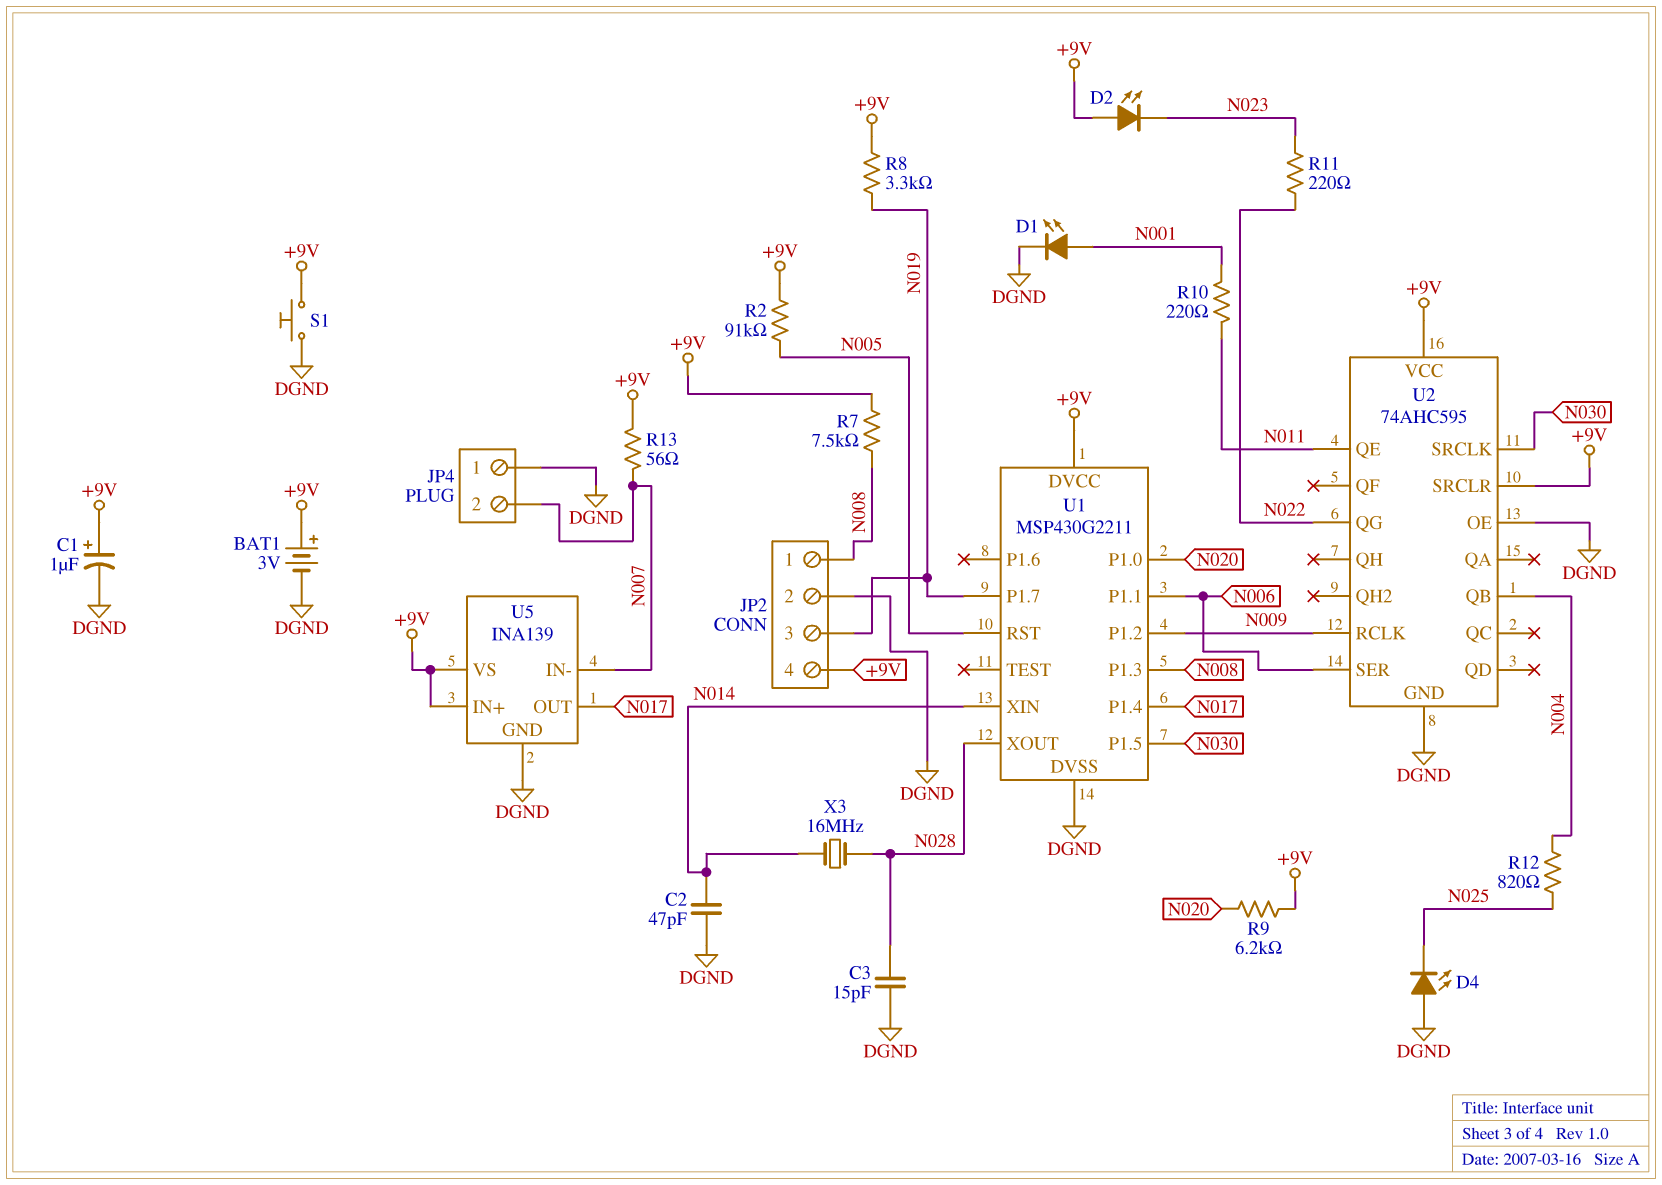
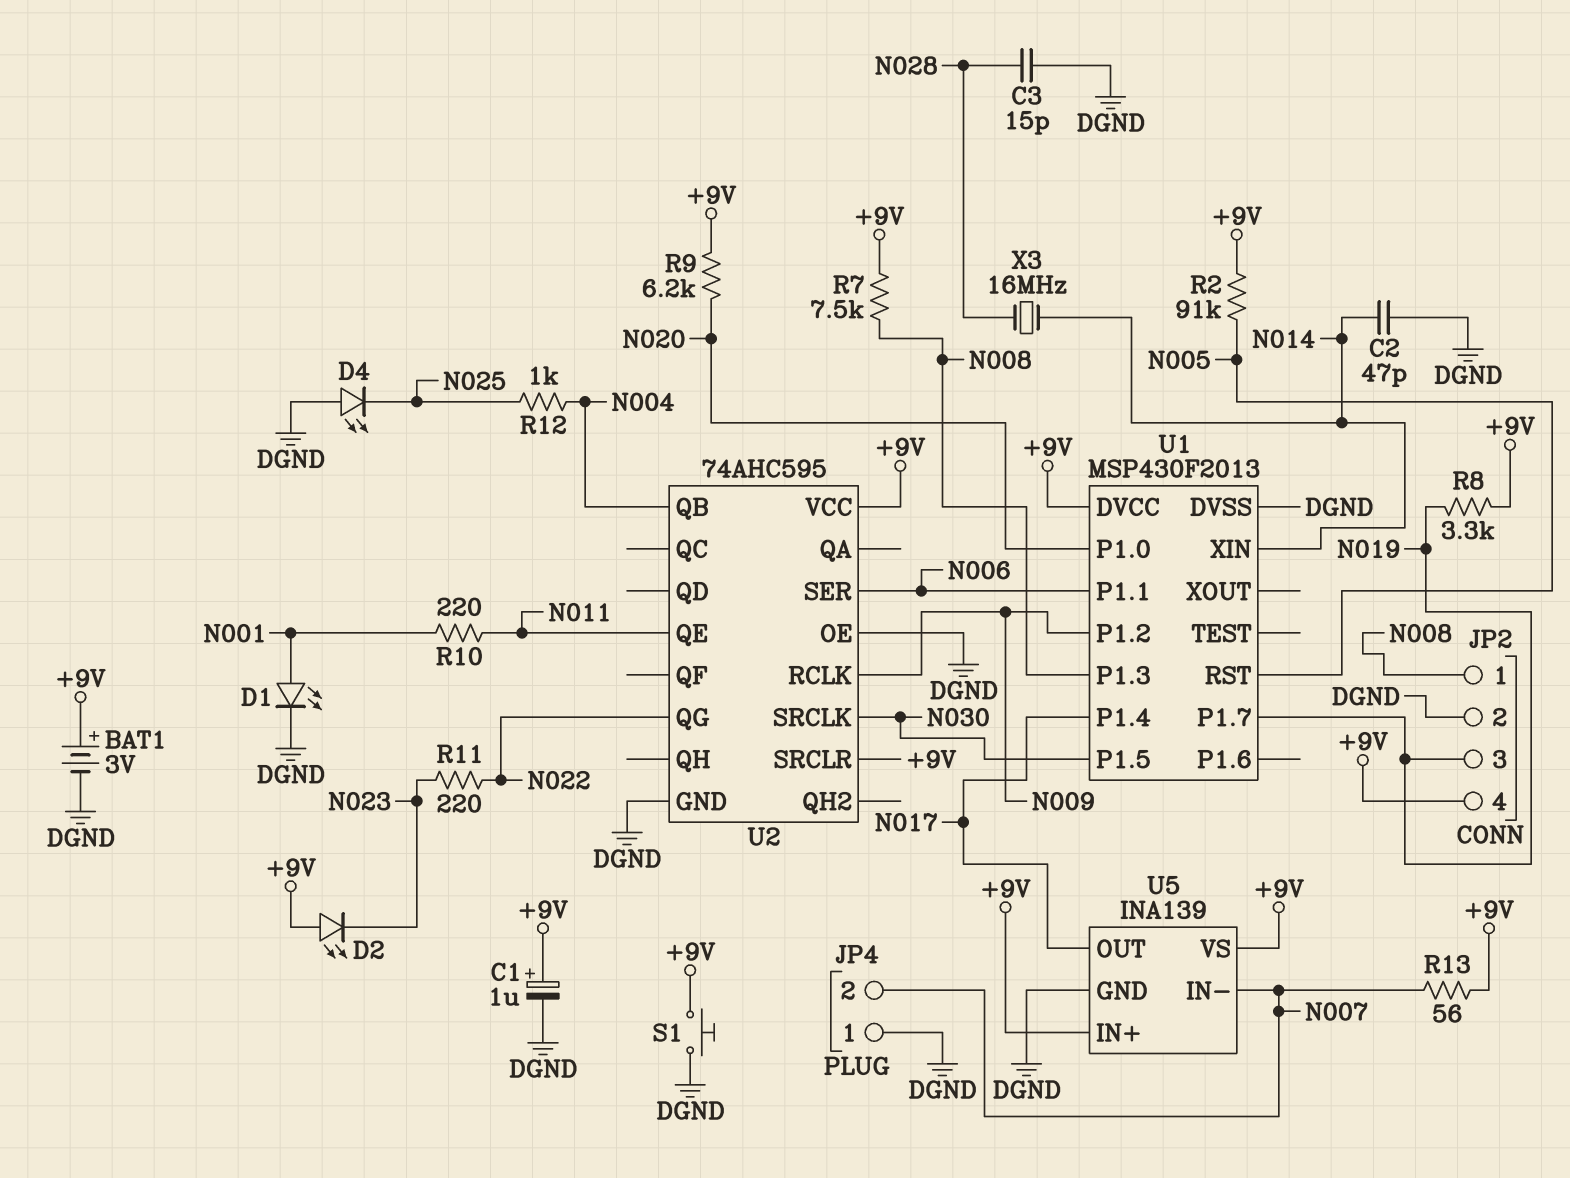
R12: 820 (N004, N025) -> 1k (N004, N025)
U1: MSP430G2211 -> MSP430F2013
U1 pin XOUT: N028 -> none

